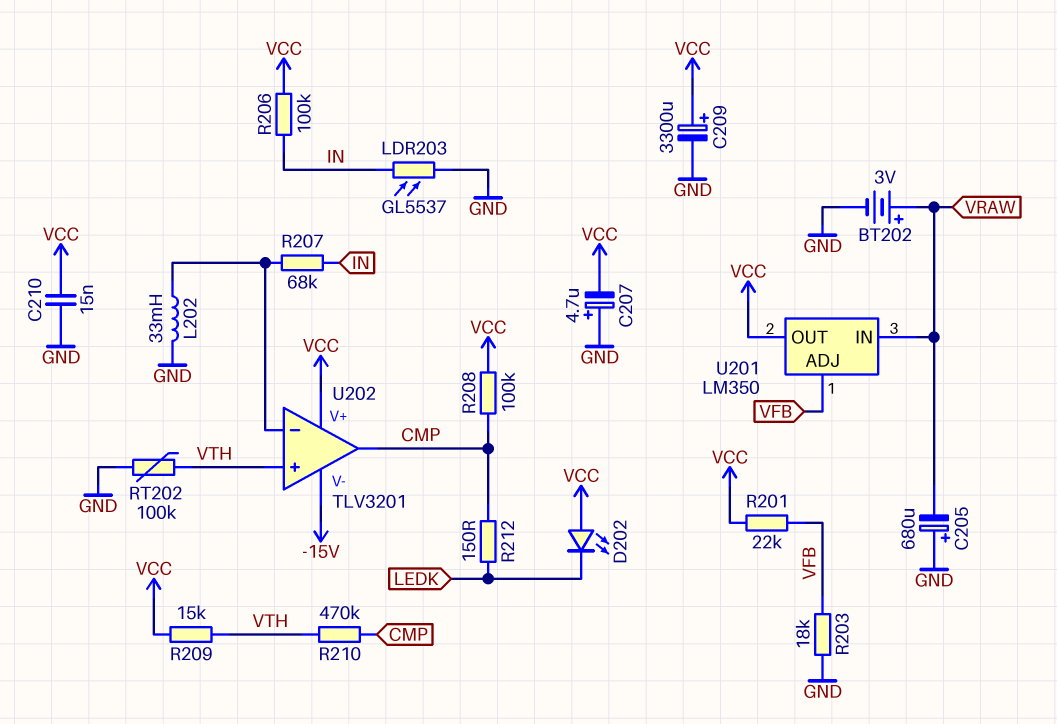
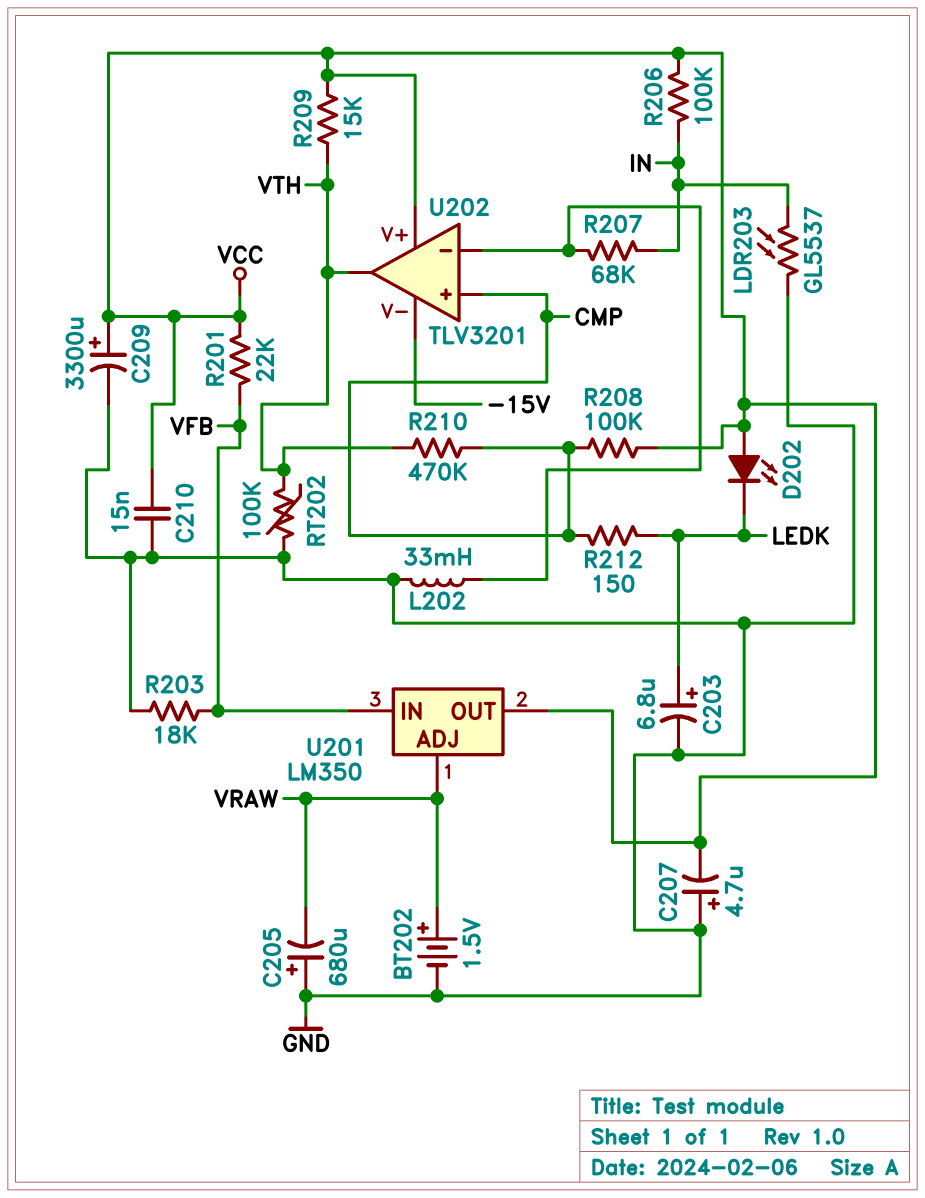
BT202: 3V (plus VRAW, minus GND) -> 1.5V (plus VRAW, minus GND)
C203: none -> 6.8uF (plus LEDK, minus GND)
U201 pin ADJ: VFB -> VRAW
U201 pin IN: VRAW -> VFB
U202 pin in+: VTH -> CMP
U202 pin out: CMP -> VTH

